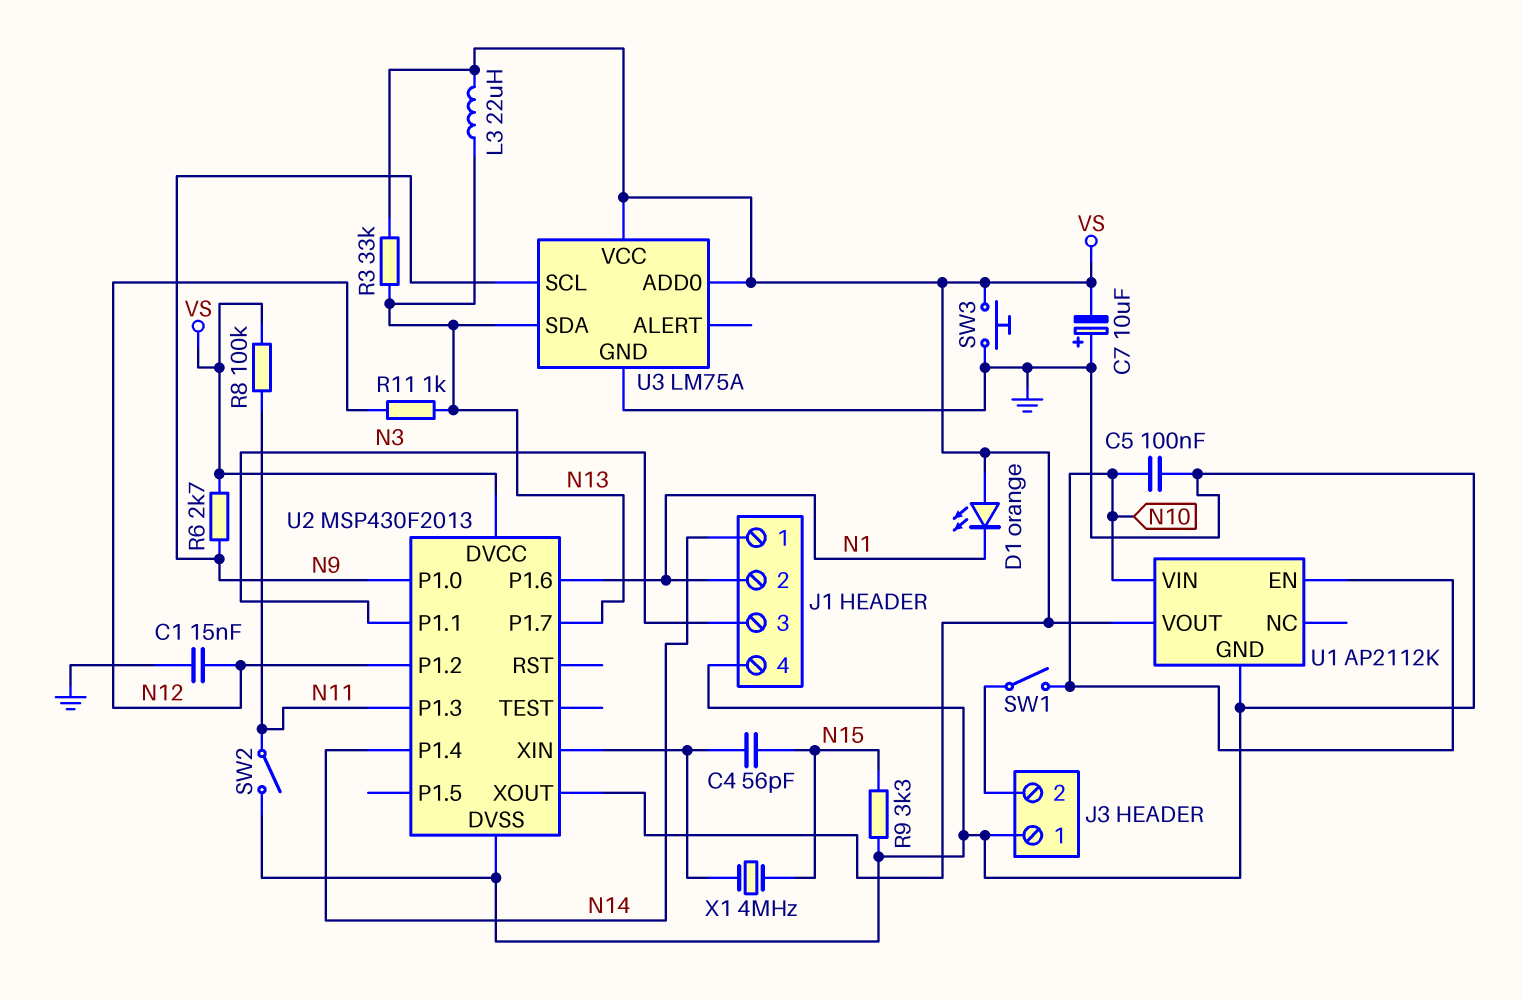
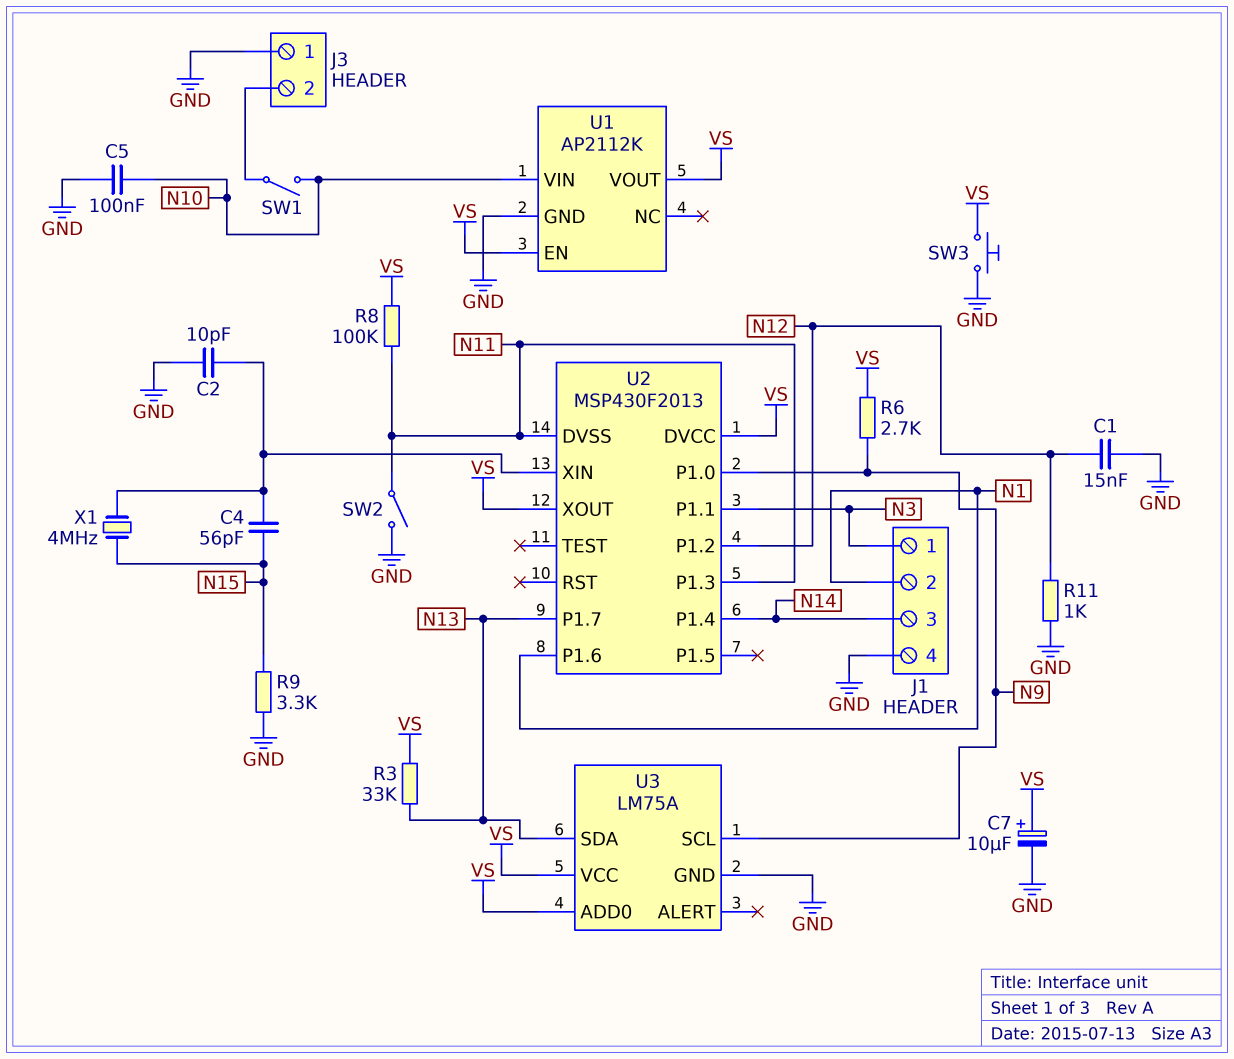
C2: none -> 10pF (GND, U2/XIN)
C7: 10uF (plus GND, minus VS) -> 10uF (plus VS, minus GND)
D1: LED orange (A VS, K N1) -> none
J1 pin 1: N14 -> N3
J1 pin 3: N3 -> N14
L3: 22uH (N13, VS) -> none
R11: 1k (N12, N13) -> 1k (GND, N12)
U1 pin EN: N10 -> VS
U2 pin DVSS: GND -> N11

